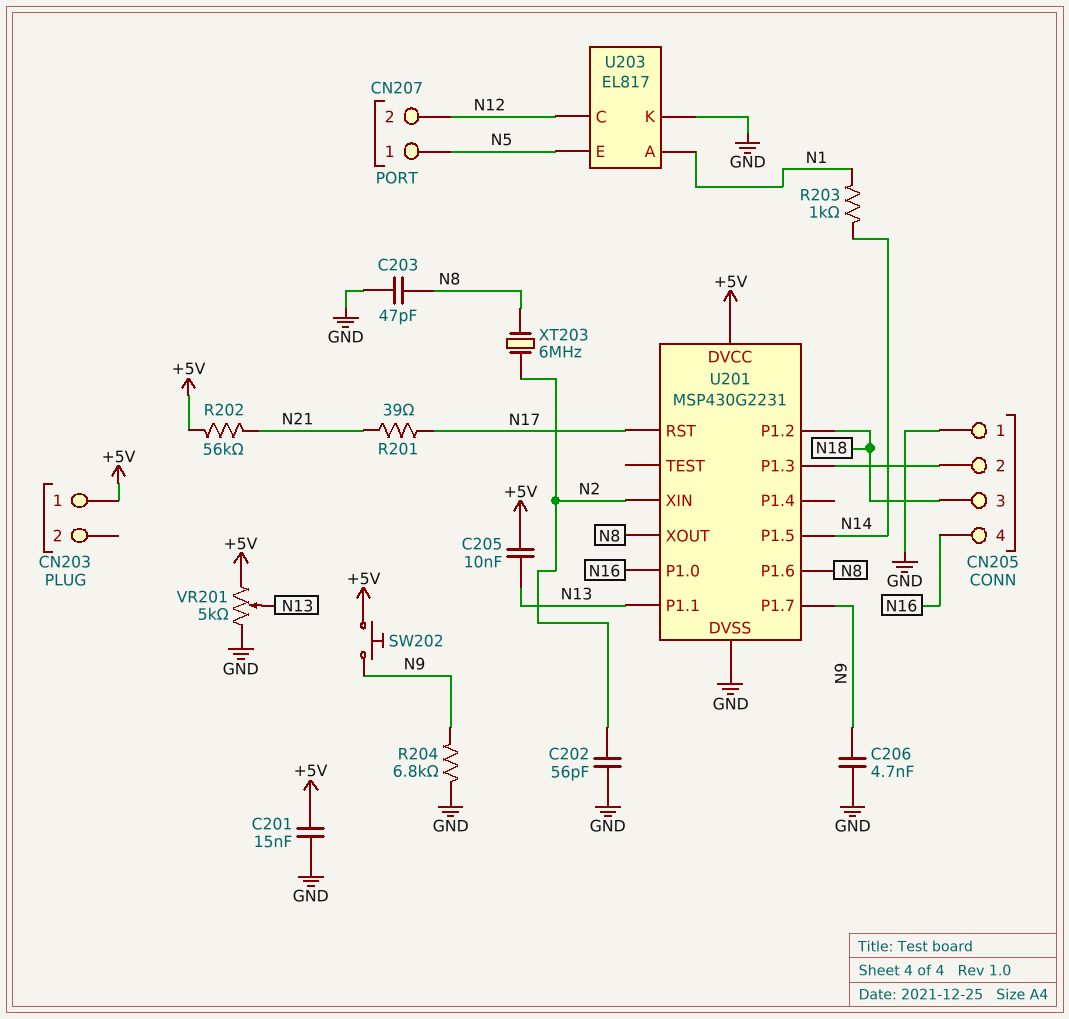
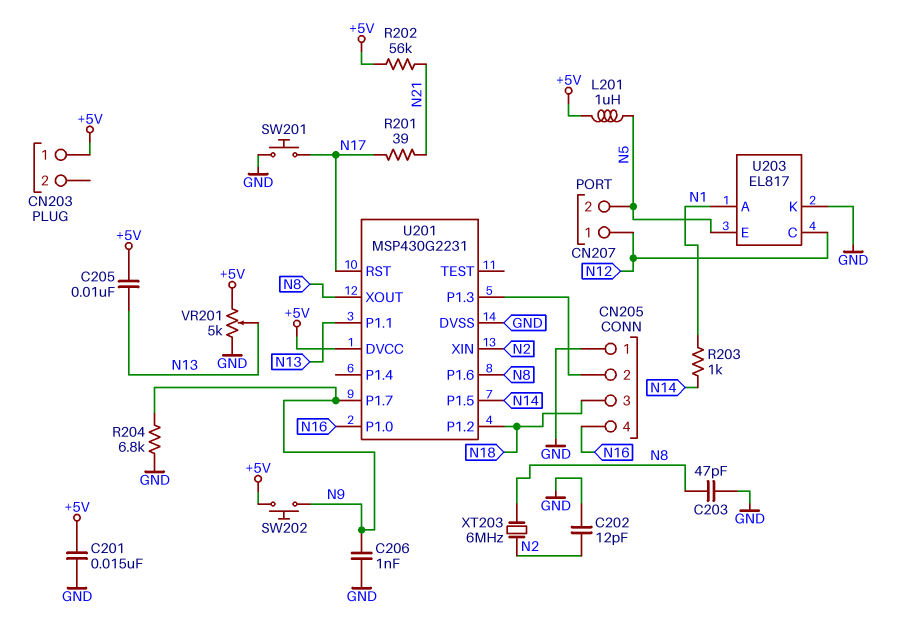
C202: 56pF (GND, N2) -> 12pF (GND, N2)
C206: 4.7nF (GND, N9) -> 1nF (GND, N9)
CN207 pin 1: N5 -> N12
CN207 pin 2: N12 -> N5
L201: none -> 1uH (+5V, N5)
SW201: none -> button (GND, N17)

